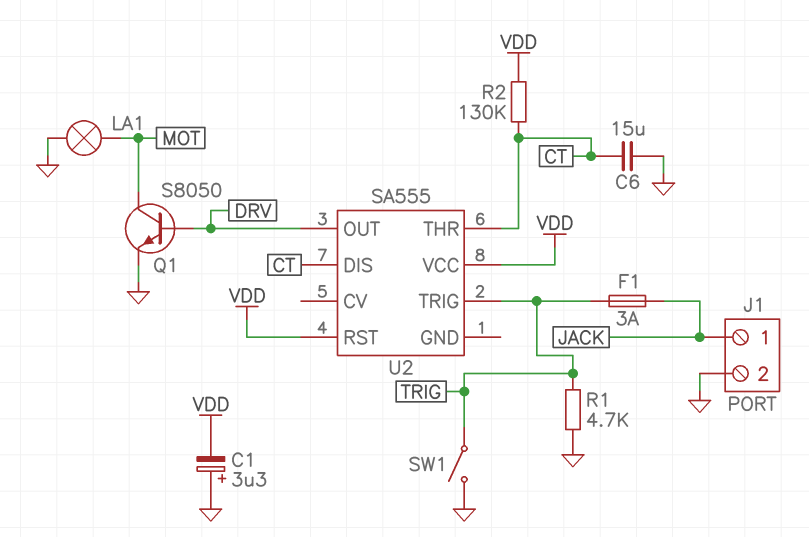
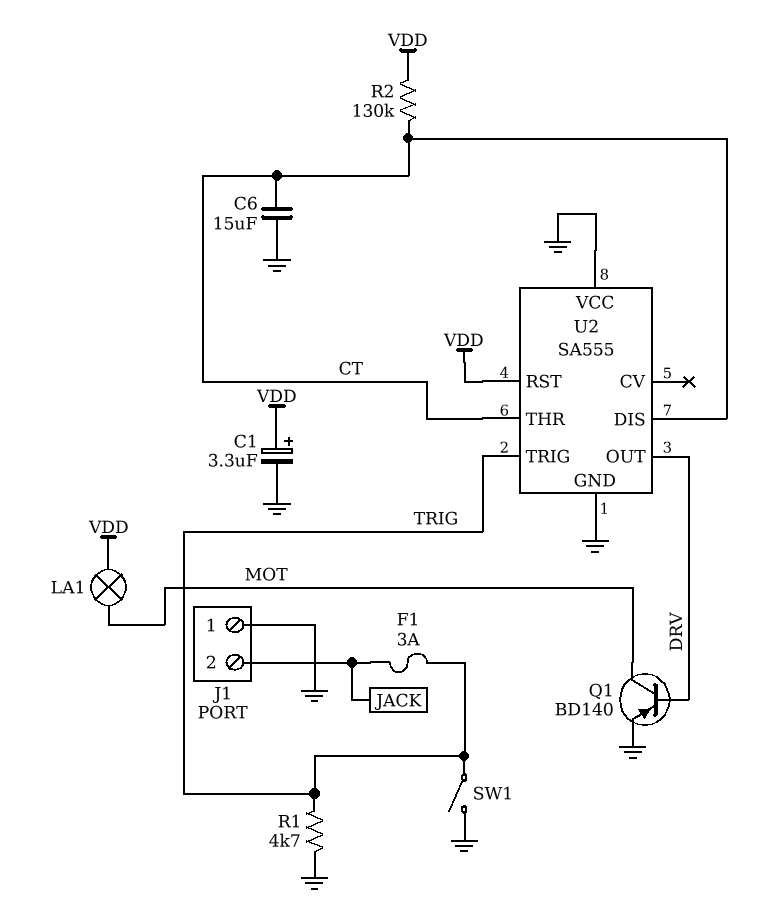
C1: 3.3uF (plus GND, minus VDD) -> 3.3uF (plus VDD, minus GND)
J1 pin 1: JACK -> GND
J1 pin 2: GND -> JACK
LA1: lamp (GND, MOT) -> lamp (MOT, VDD)
Q1: NPN S8050 (B DRV, C MOT, E GND) -> PNP BD140 (B DRV, C MOT, E GND)
U2 pin GND: none -> GND
U2 pin VCC: VDD -> GND

